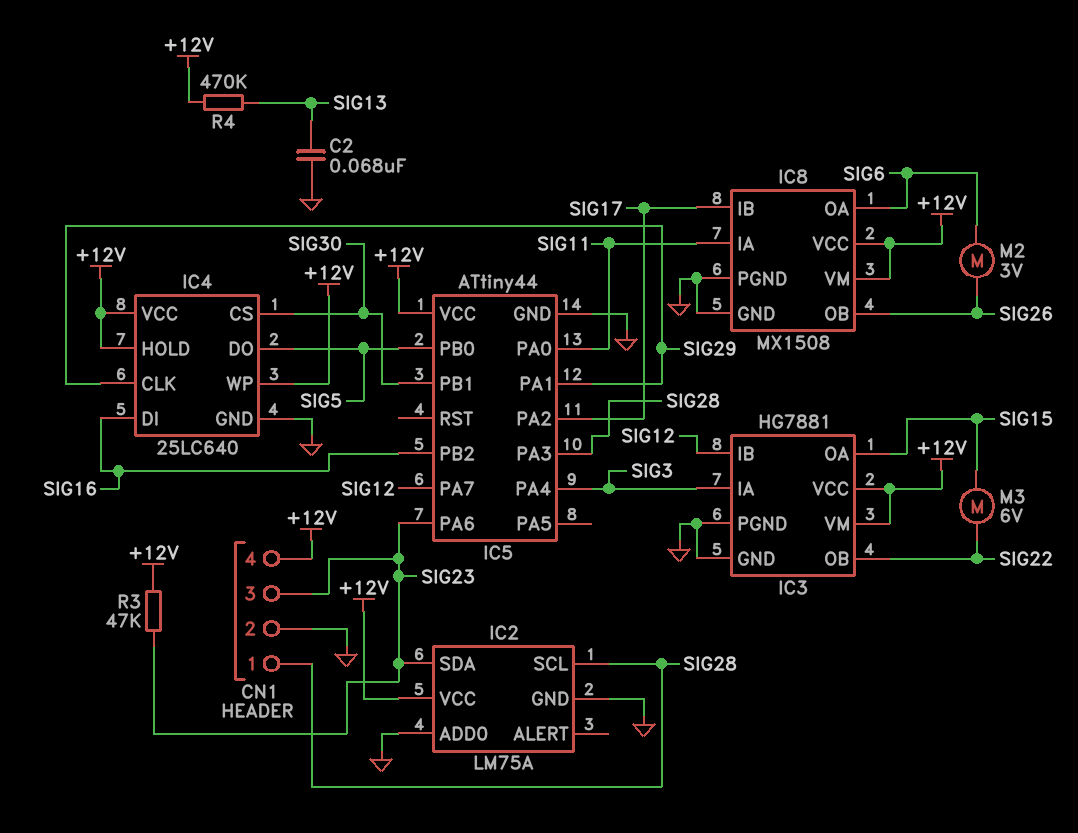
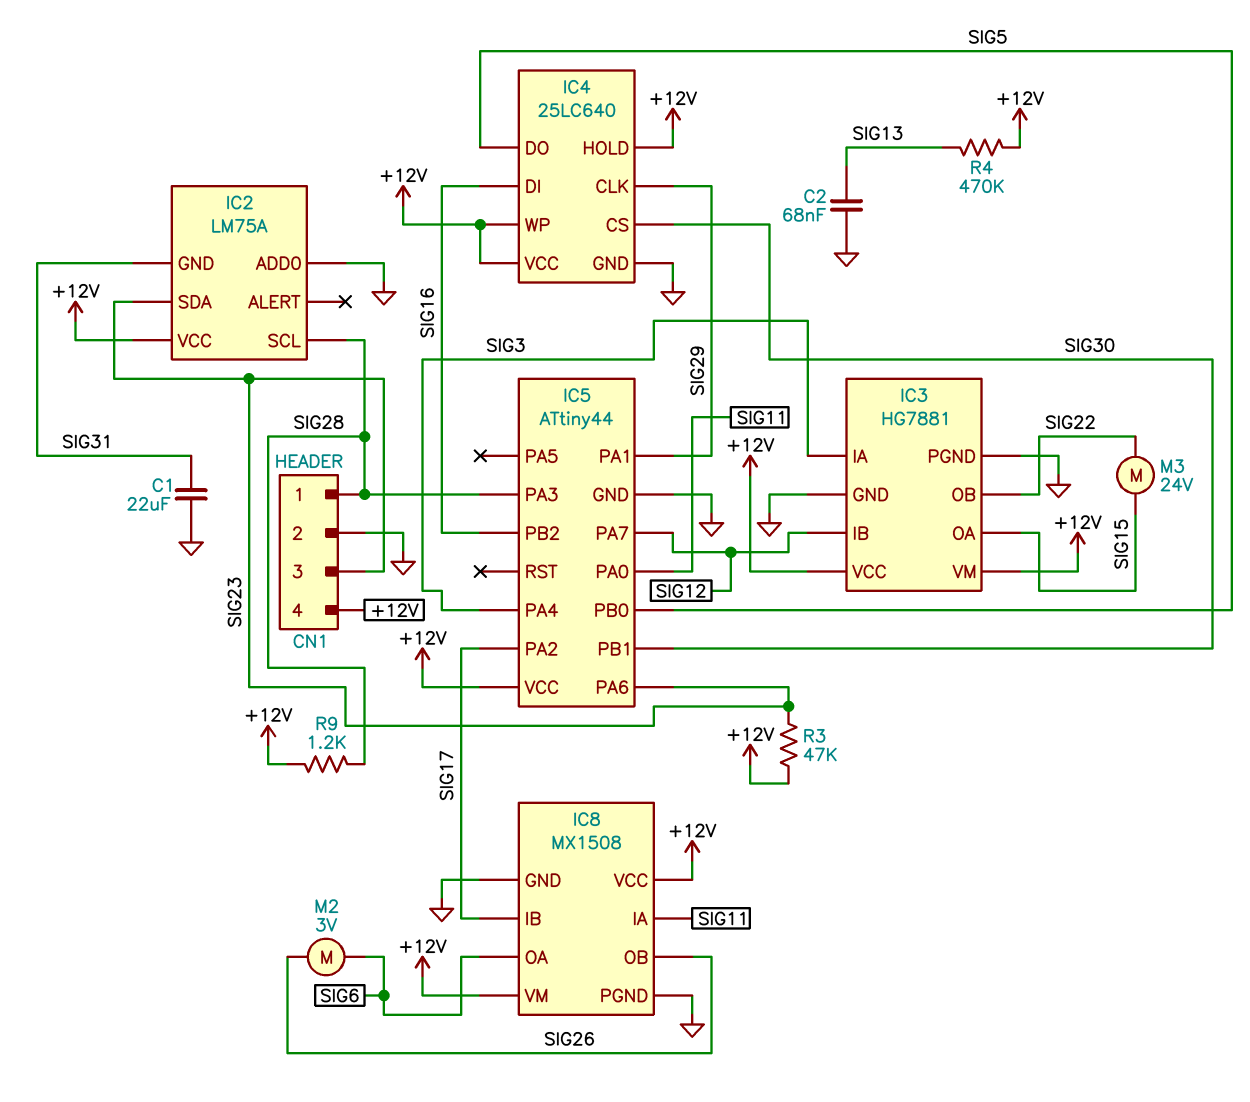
C1: none -> 22uF (GND, SIG31)
IC2 pin GND: GND -> SIG31
M3: motor 6V (SIG15, SIG22) -> motor 24V (SIG15, SIG22)
R9: none -> 1.2k (+12V, SIG28)

